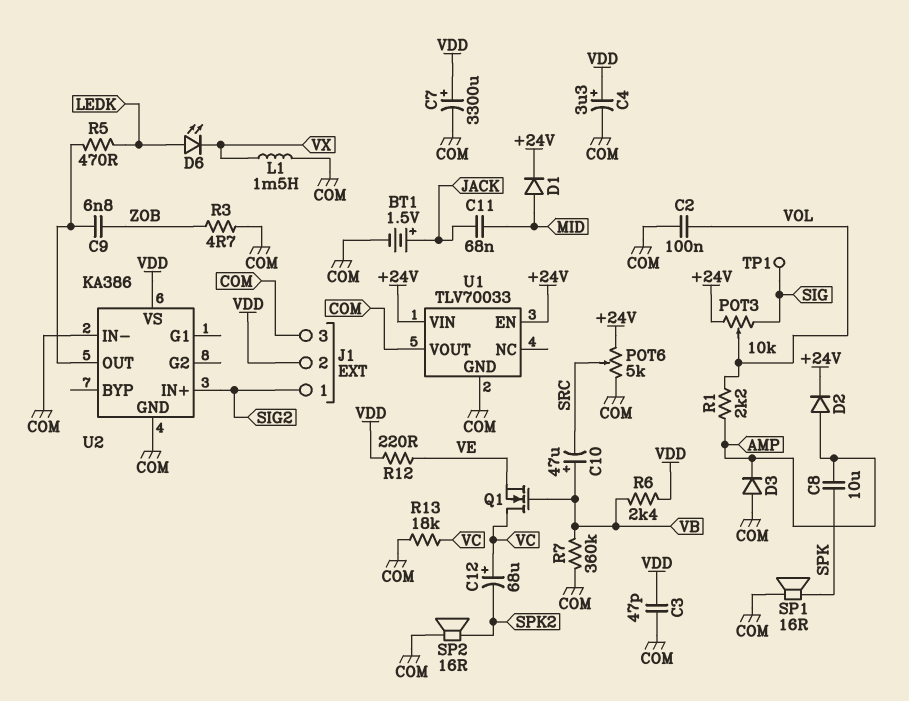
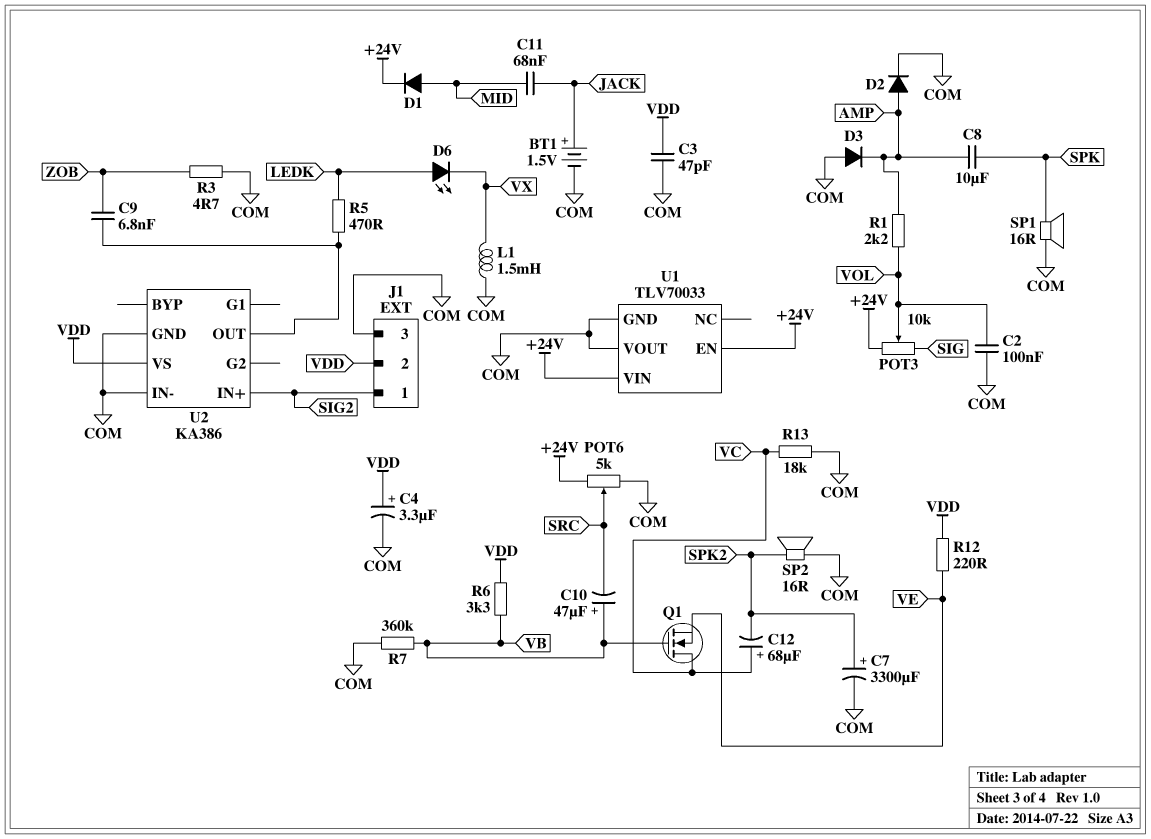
C7: 3300uF (plus VDD, minus COM) -> 3300uF (plus SPK2, minus COM)
D2: diode (A AMP, K +24V) -> diode (A AMP, K COM)
R6: 2.4k (VB, VDD) -> 3.3k (VB, VDD)
TP1: test point (SIG) -> none

